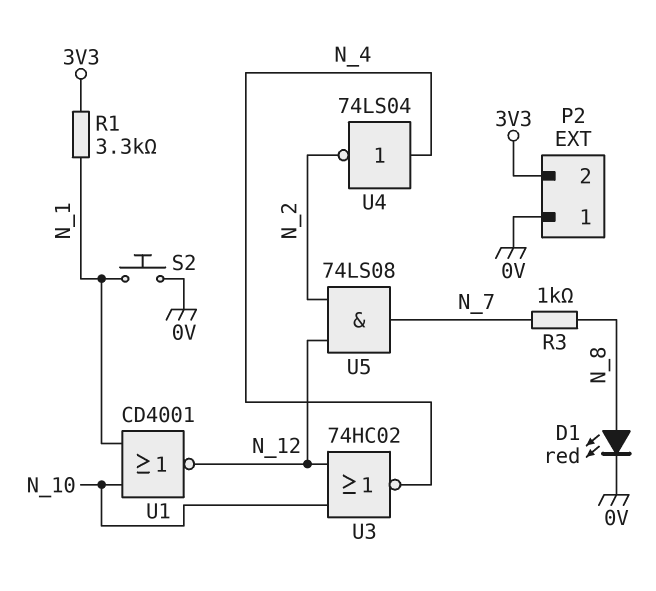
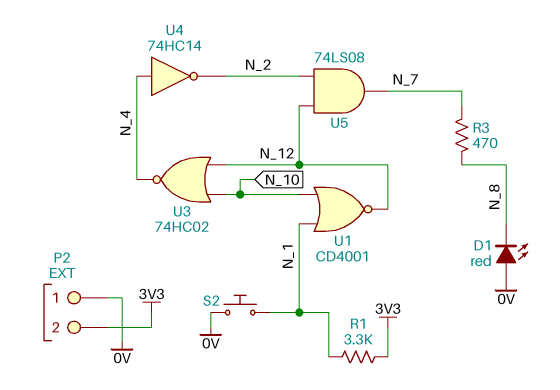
D1: LED red (A N_8, K 0V) -> LED red (A 0V, K N_8)
R3: 1k (N_7, N_8) -> 470 (N_7, N_8)
U4: NOT 74LS04 (in N_4, out N_2) -> NOT 74HC14 (in N_4, out N_2)

